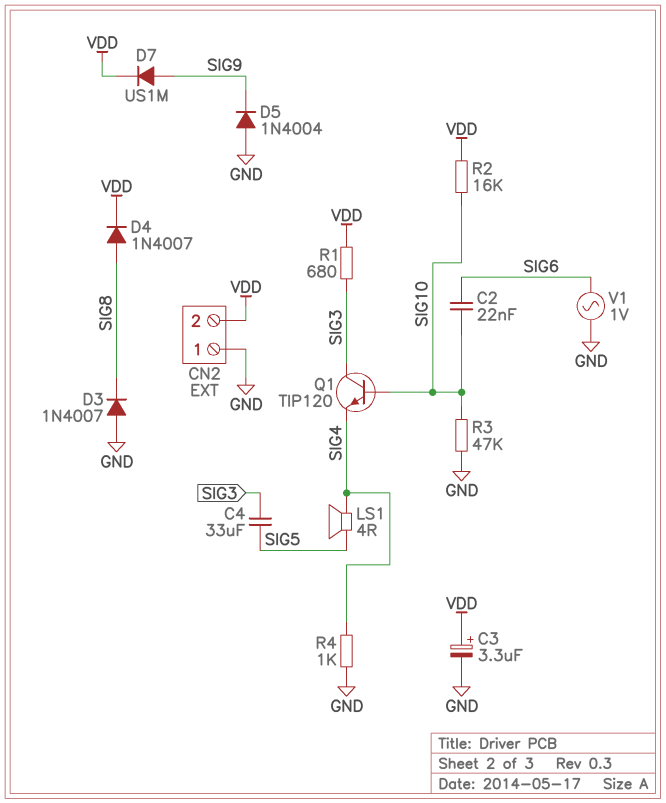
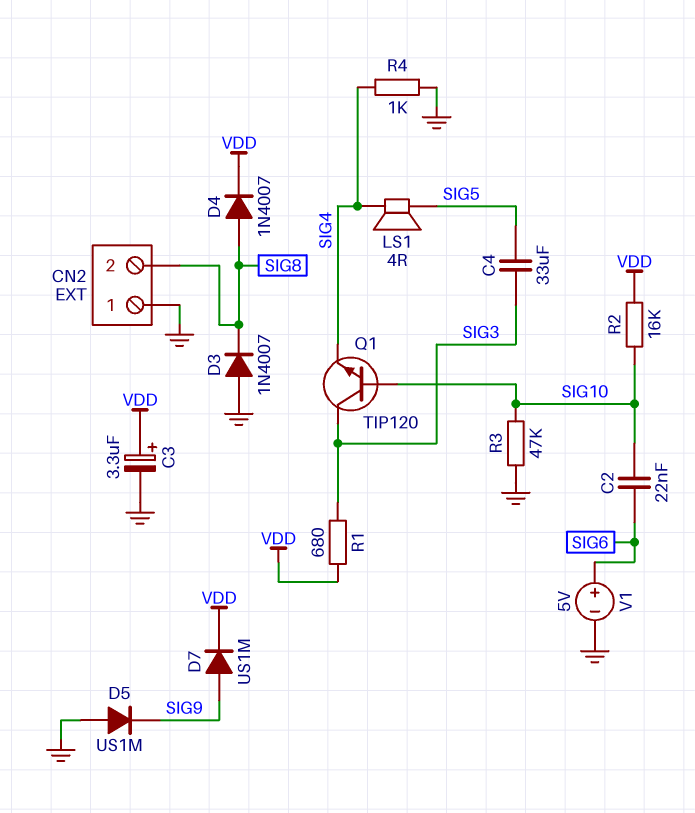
CN2 pin 2: VDD -> SIG8
D5: diode 1N4004 (A GND, K SIG9) -> diode US1M (A GND, K SIG9)
V1: AC 1V (GND, SIG6) -> 5V (plus SIG6, minus GND)

